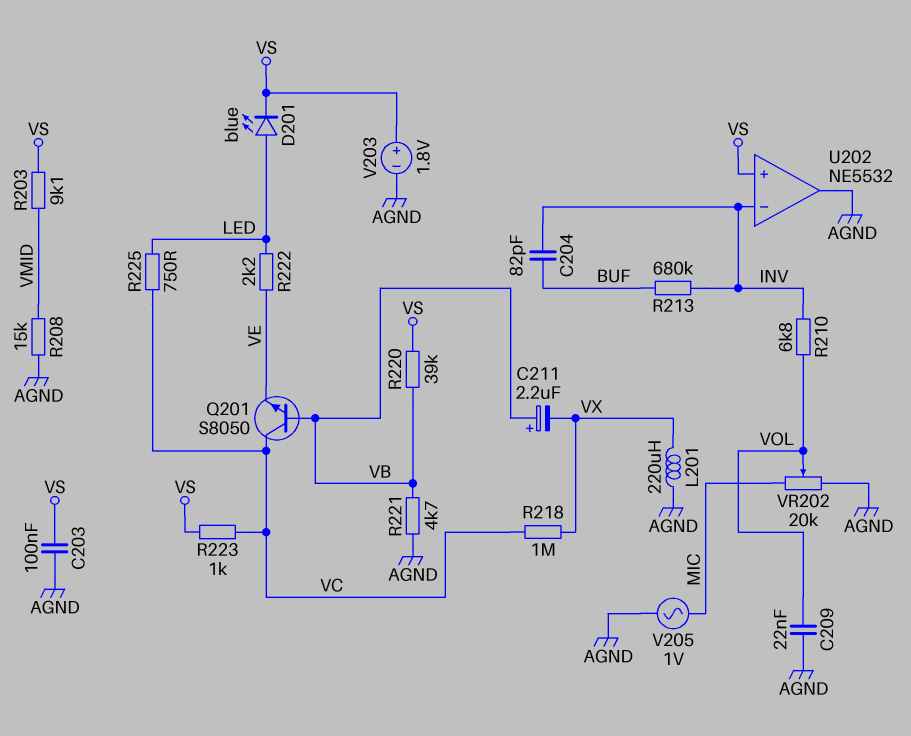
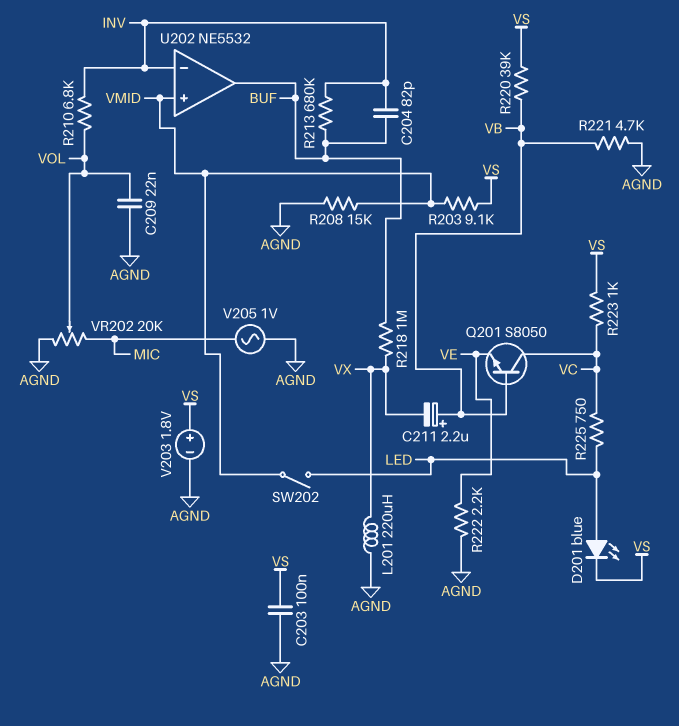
R218: 1M (VC, VX) -> 1M (BUF, VX)
R222: 2.2k (LED, VE) -> 2.2k (AGND, VE)
SW202: none -> switch (LED, VMID)
U202 pin in+: VS -> VMID
U202 pin out: AGND -> BUF

